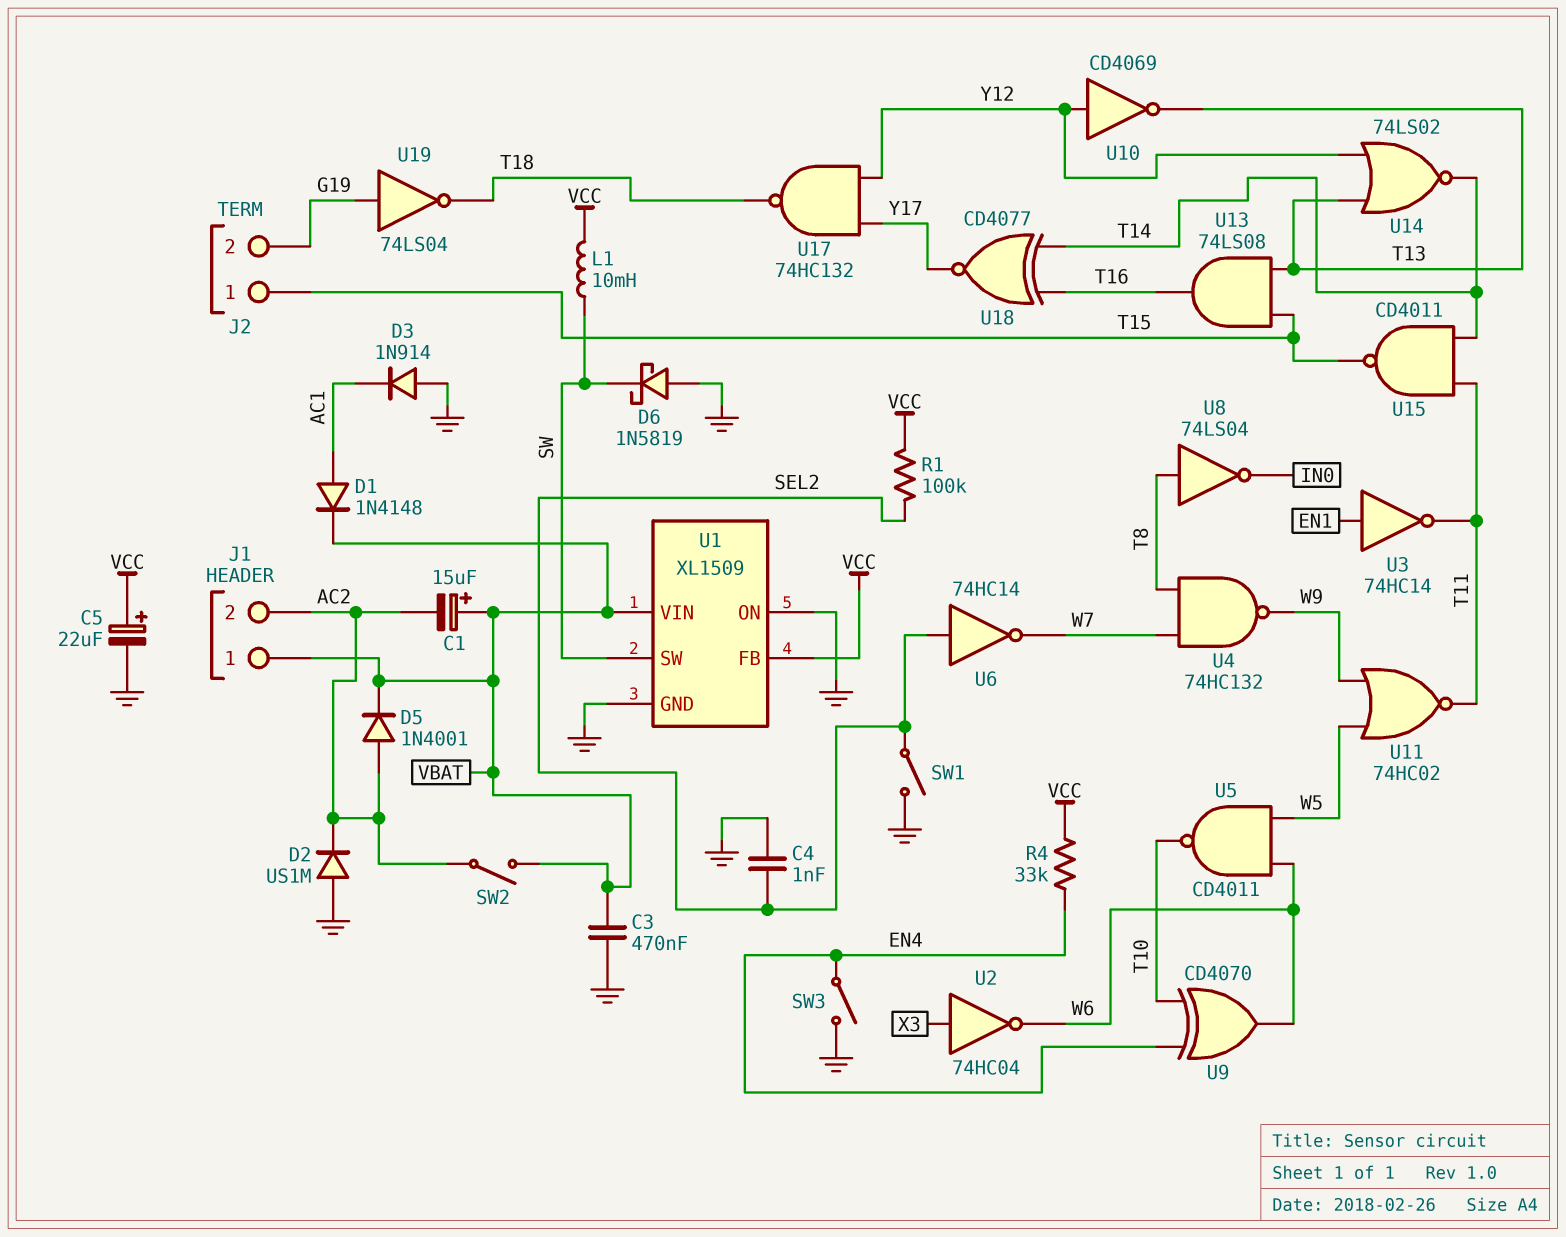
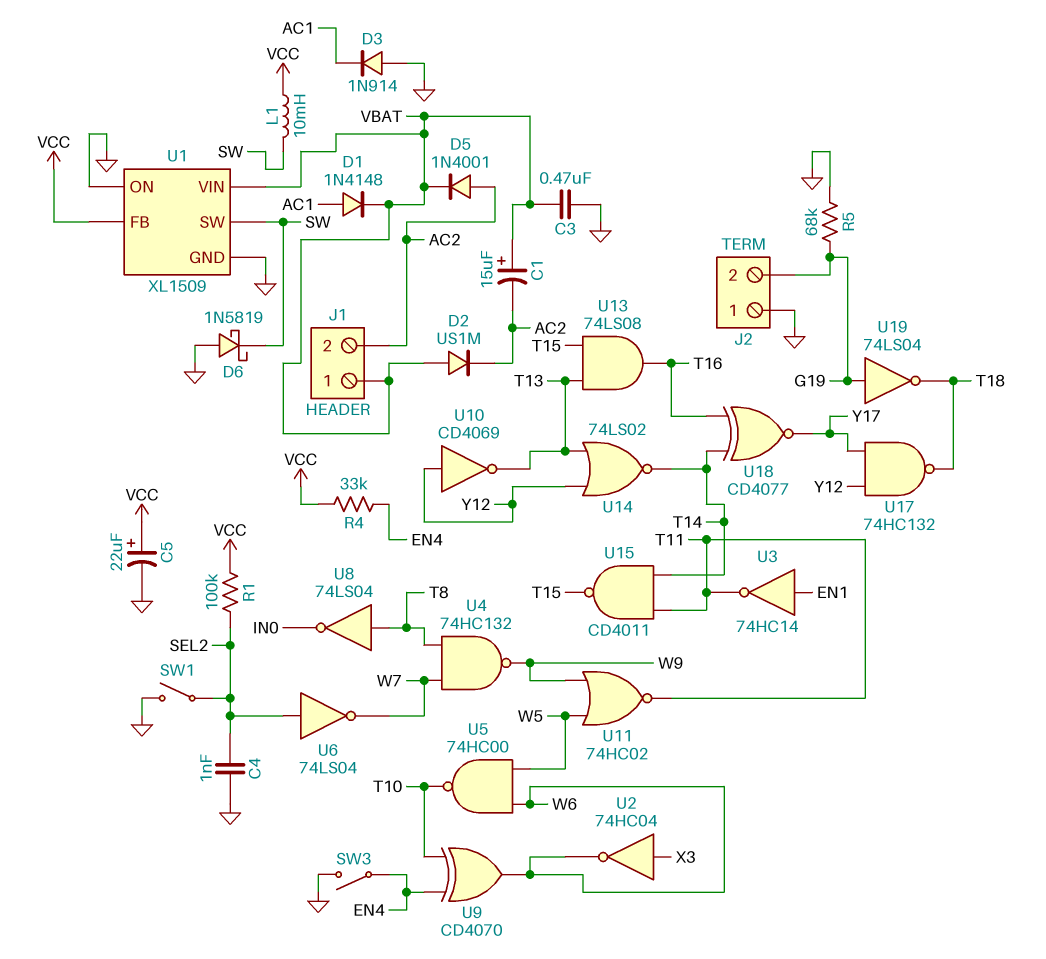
D2: diode US1M (A GND, K AC2) -> diode US1M (A VBAT, K AC2)
J2 pin 1: T15 -> GND
R5: none -> 68k (G19, GND)
SW2: switch (AC2, VBAT) -> none
U5: NAND CD4011 (in W5, in W6, out T10) -> NAND 74HC00 (in W5, in W6, out T10)
U6: NOT 74HC14 (in SEL2, out W7) -> NOT 74LS04 (in SEL2, out W7)

